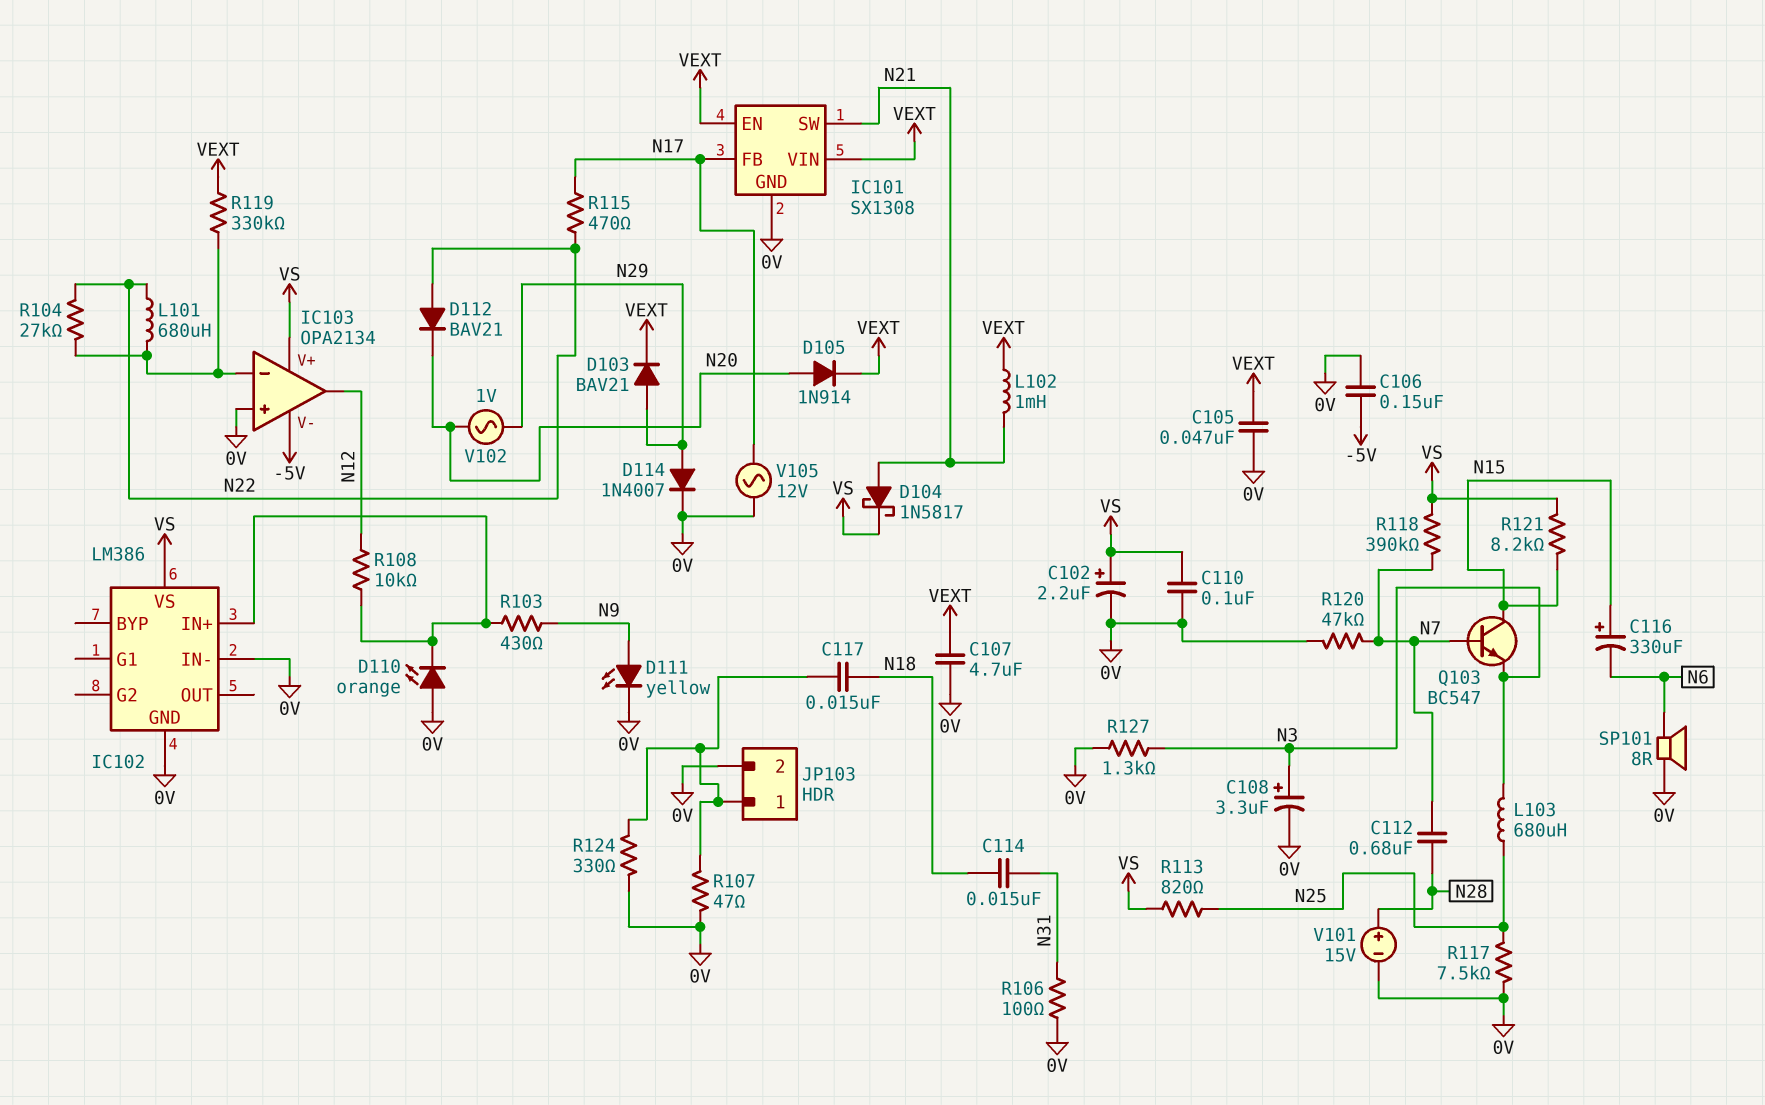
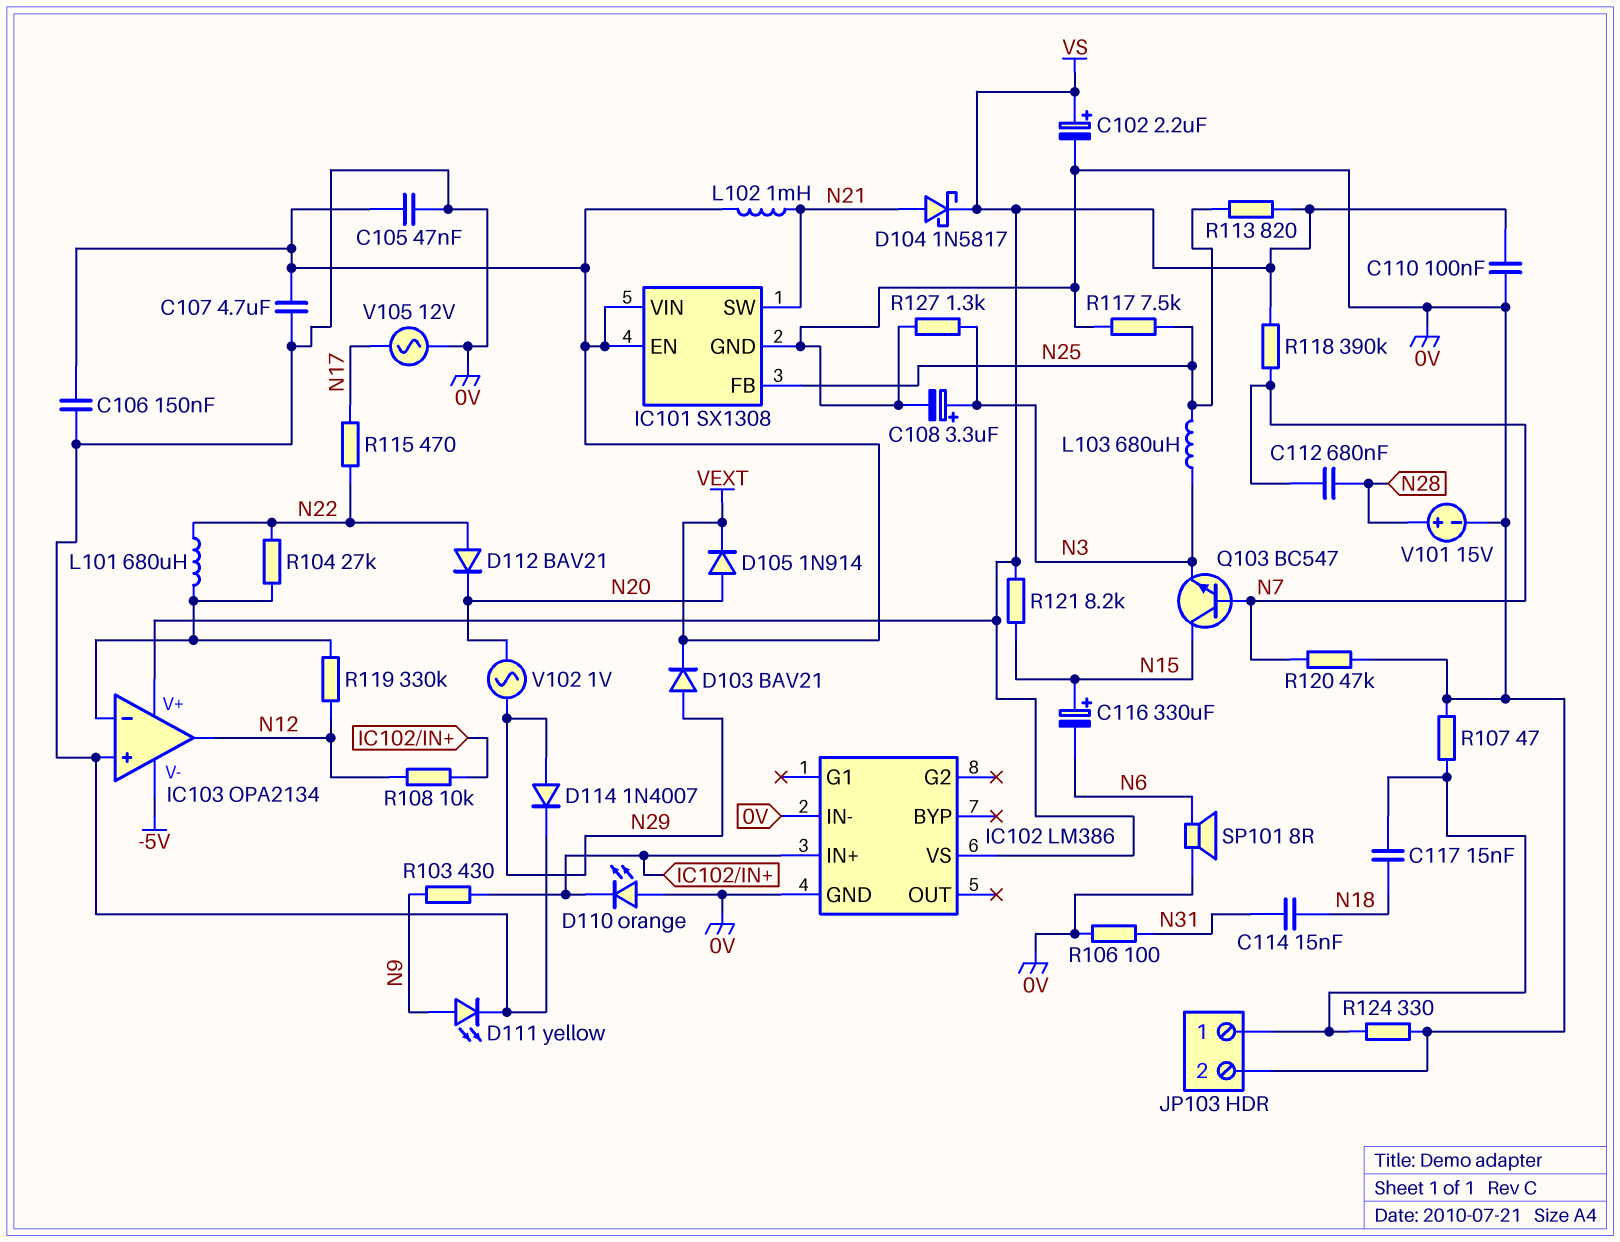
C106: 150nF (-5V, 0V) -> 150nF (0V, VEXT)
IC101 pin FB: N17 -> N25
R119: 330k (IC103/in-, VEXT) -> 330k (IC103/in-, N12)

